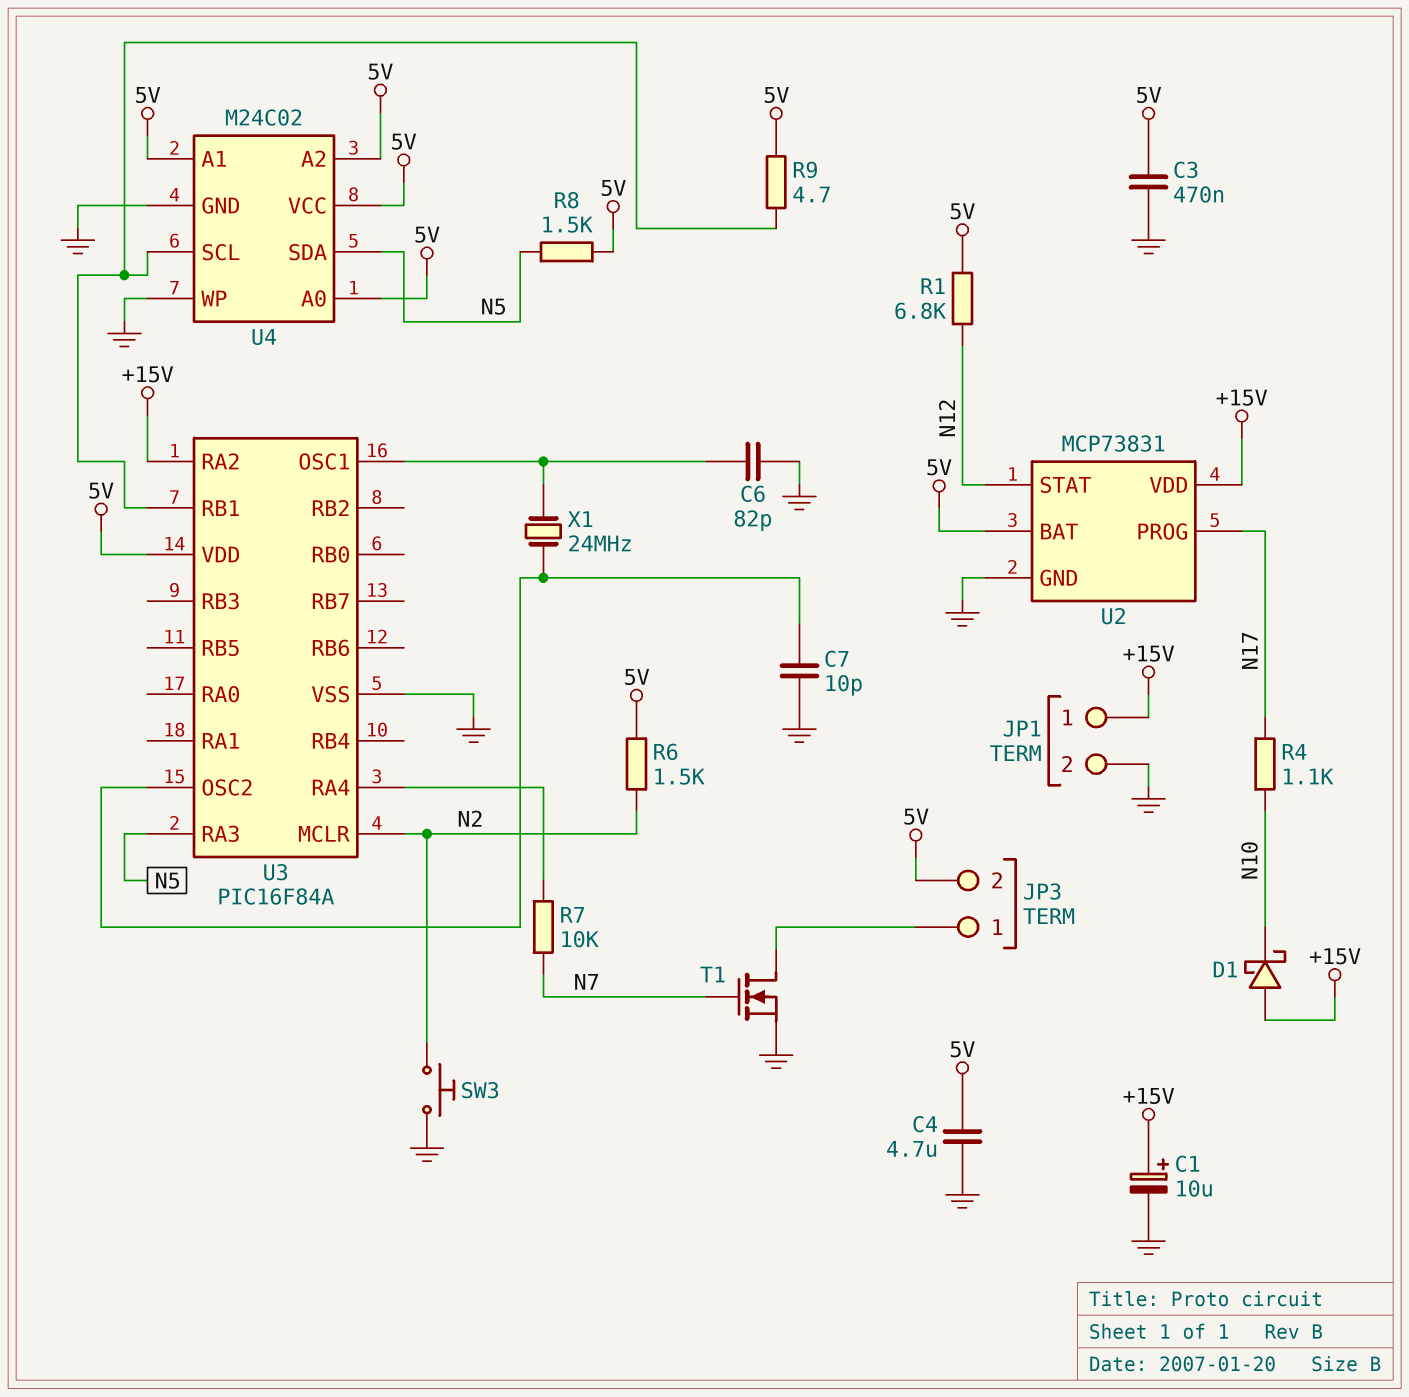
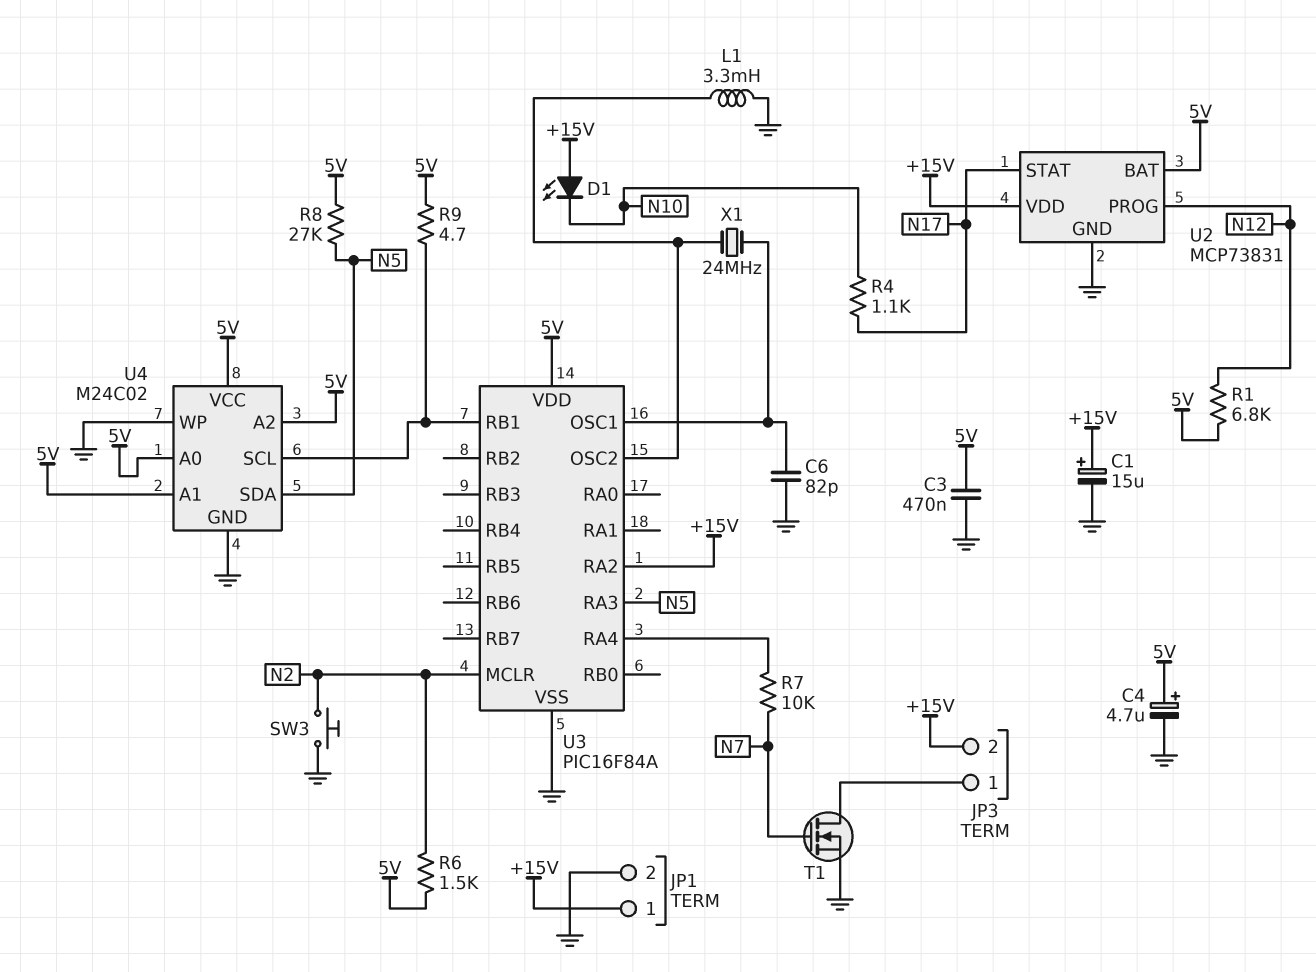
C1: 10uF (plus +15V, minus GND) -> 15uF (plus +15V, minus GND)
C4: 4.7uF (5V, GND) -> 4.7uF (plus 5V, minus GND)
C7: 10pF (GND, U3/OSC2) -> none
D1: schottky (A +15V, K N10) -> LED (A +15V, K N10)
JP3 pin 2: 5V -> +15V
L1: none -> 3.3mH (GND, U3/OSC2)
R8: 1.5k (5V, N5) -> 27k (5V, N5)
U2 pin PROG: N17 -> N12
U2 pin STAT: N12 -> N17

